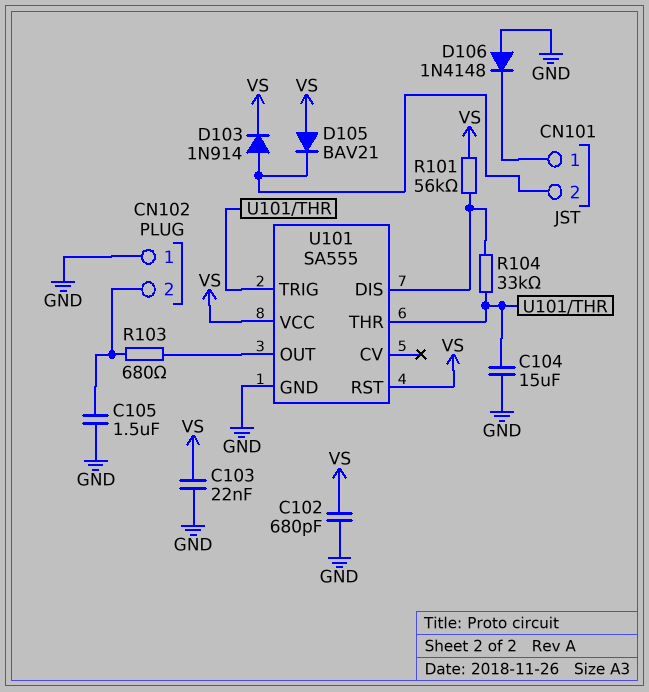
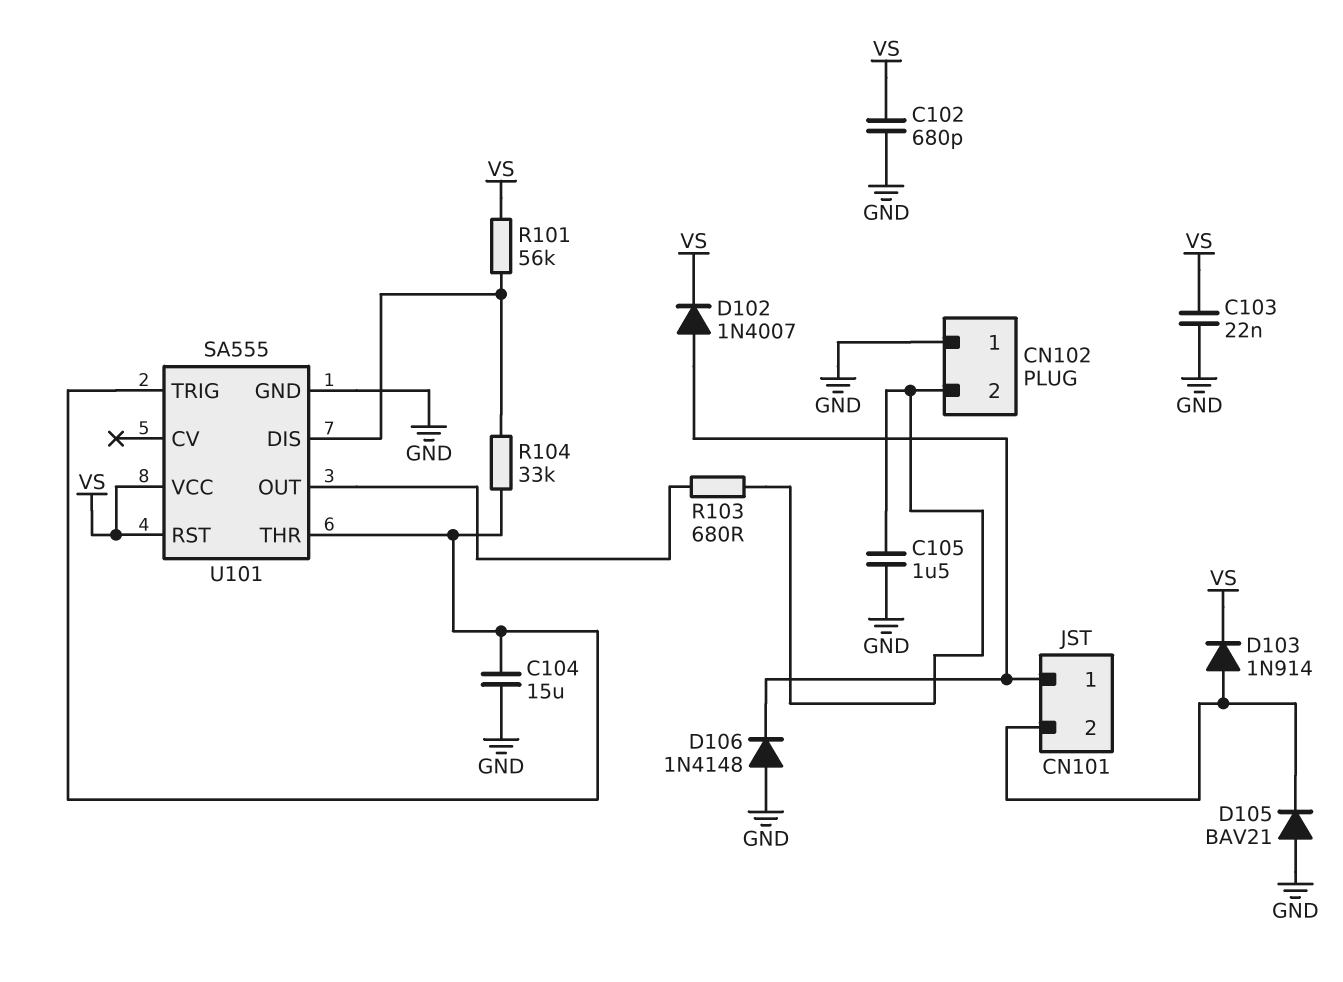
D102: none -> diode 1N4007 (A CN101/1, K VS)
D105: diode BAV21 (A VS, K CN101/2) -> diode BAV21 (A GND, K CN101/2)

